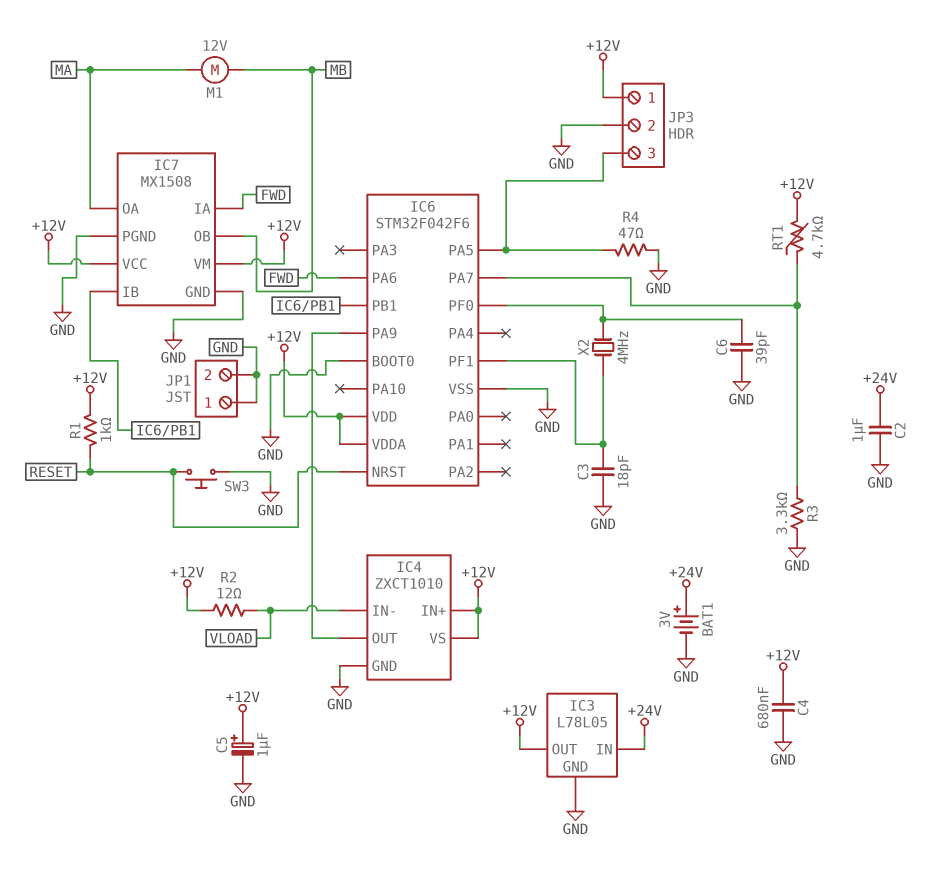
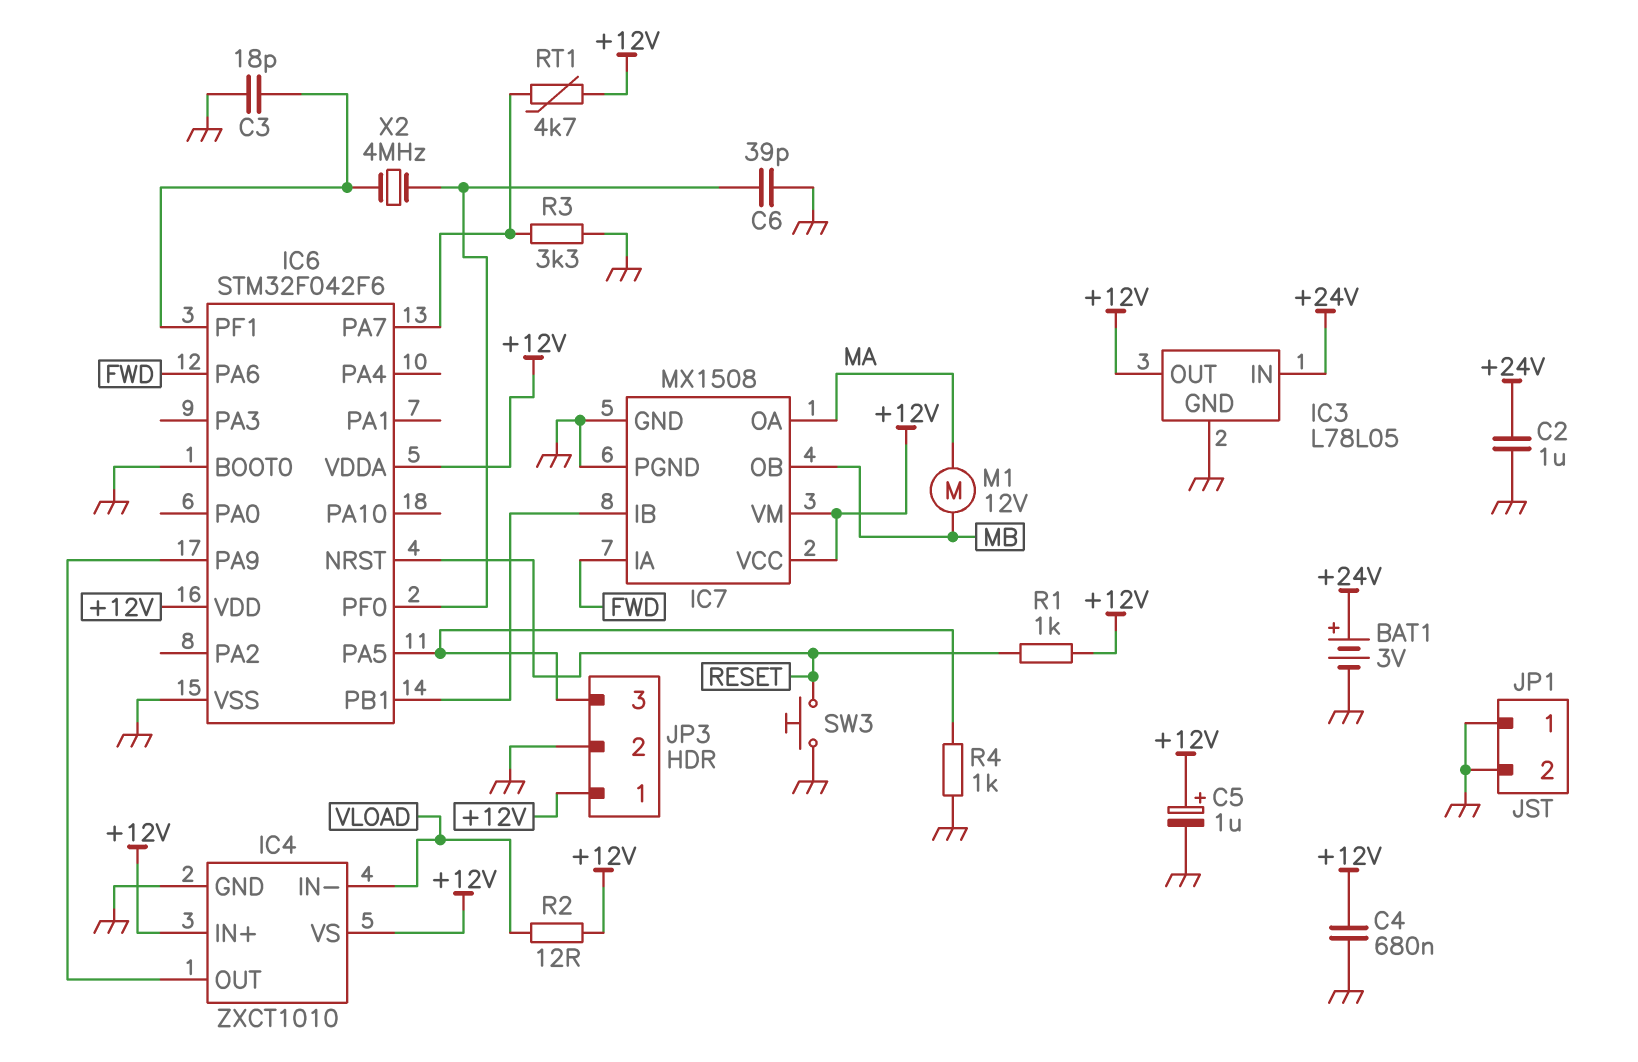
R4: 47 (GND, IC6/PA5) -> 1k (GND, IC6/PA5)

